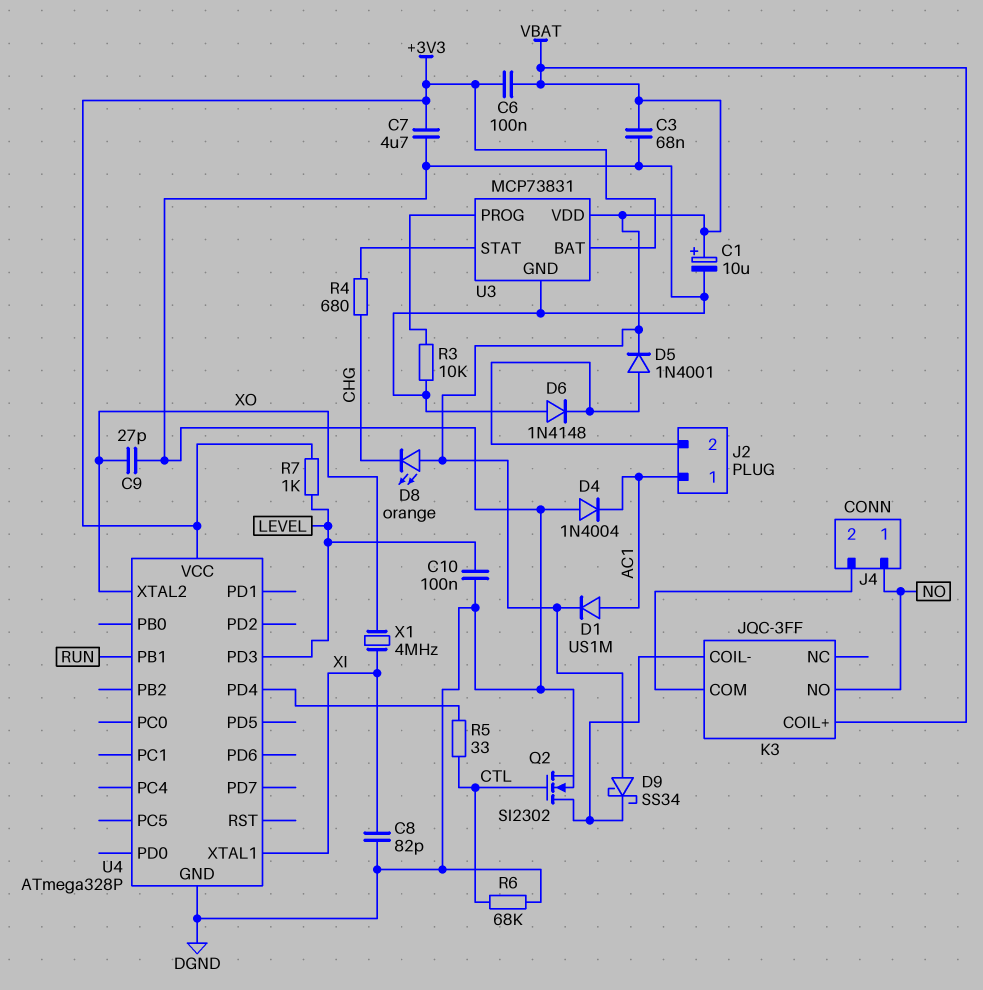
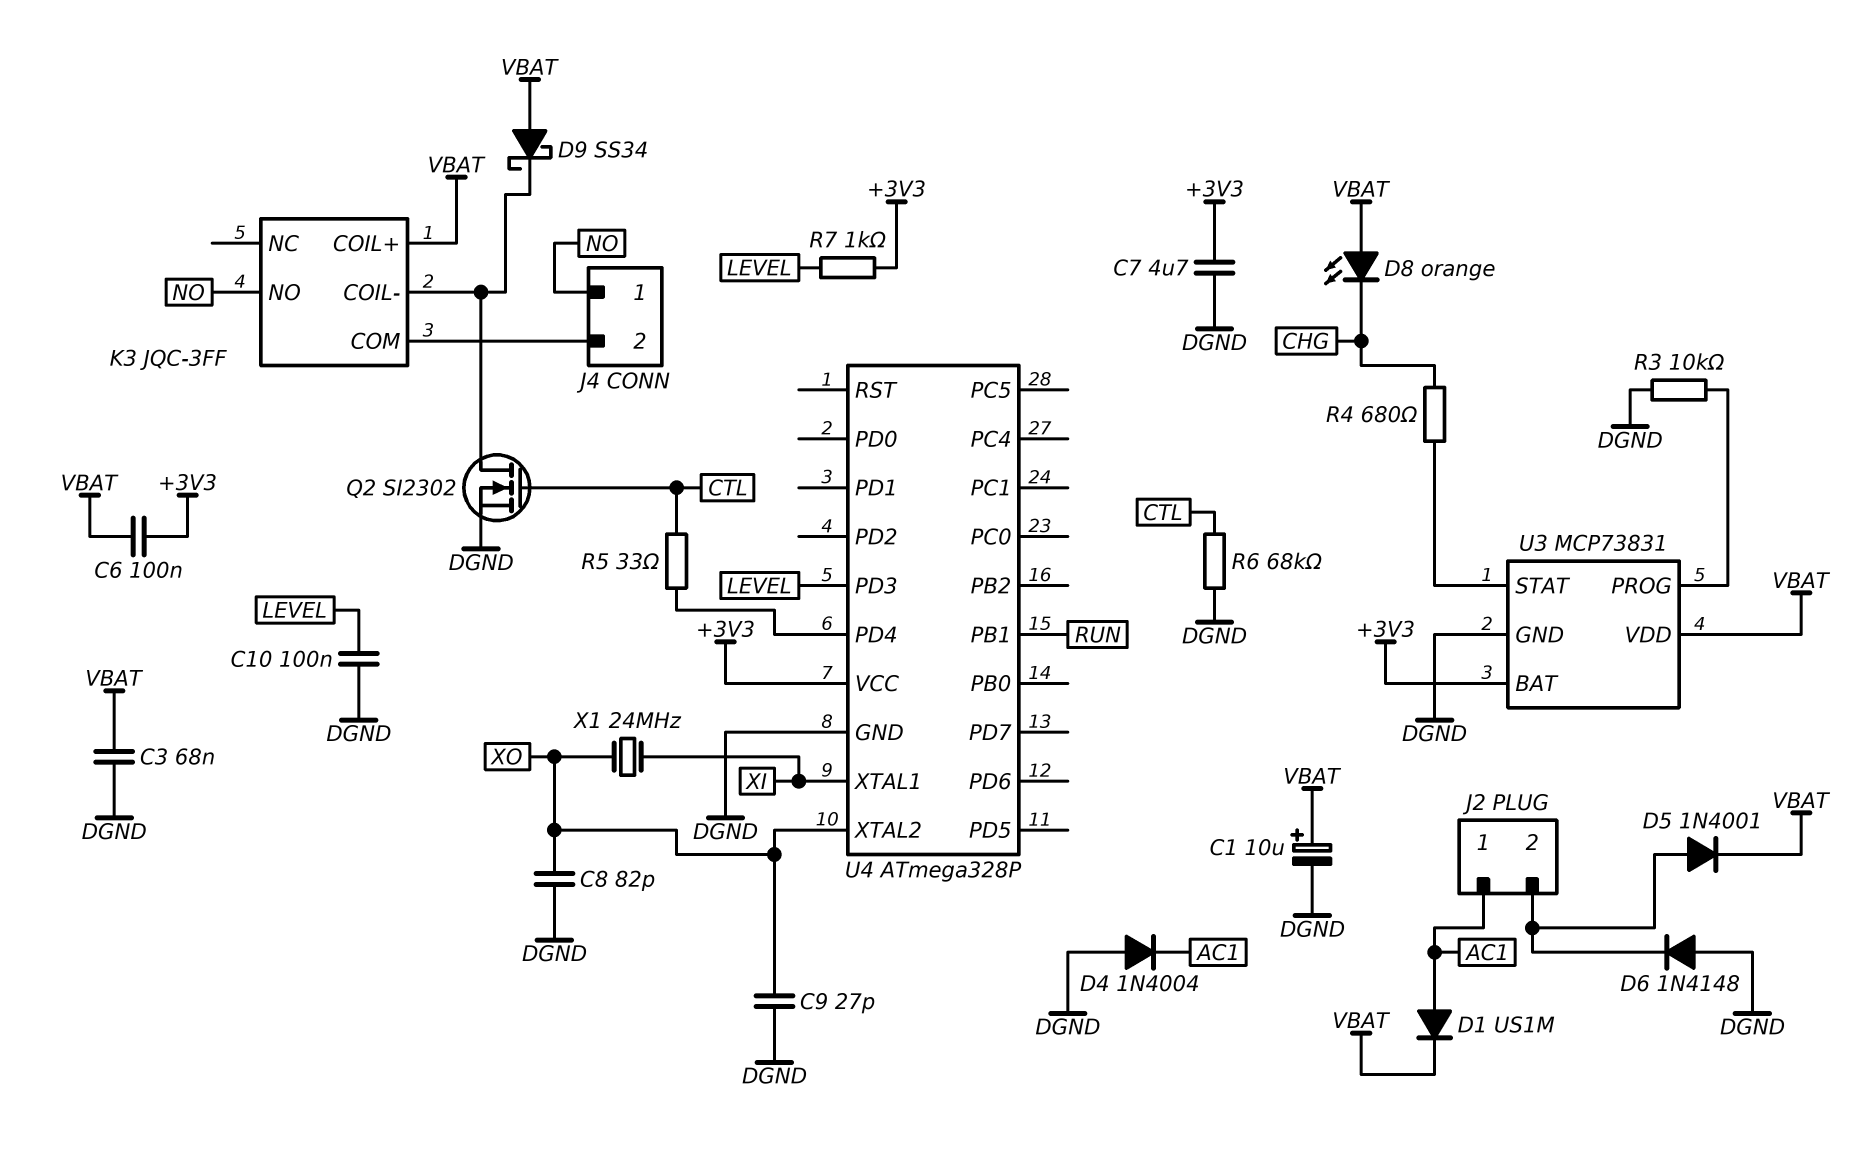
C8: 82pF (DGND, XI) -> 82pF (DGND, XO)
X1: 4MHz (XI, XO) -> 24MHz (XI, XO)

